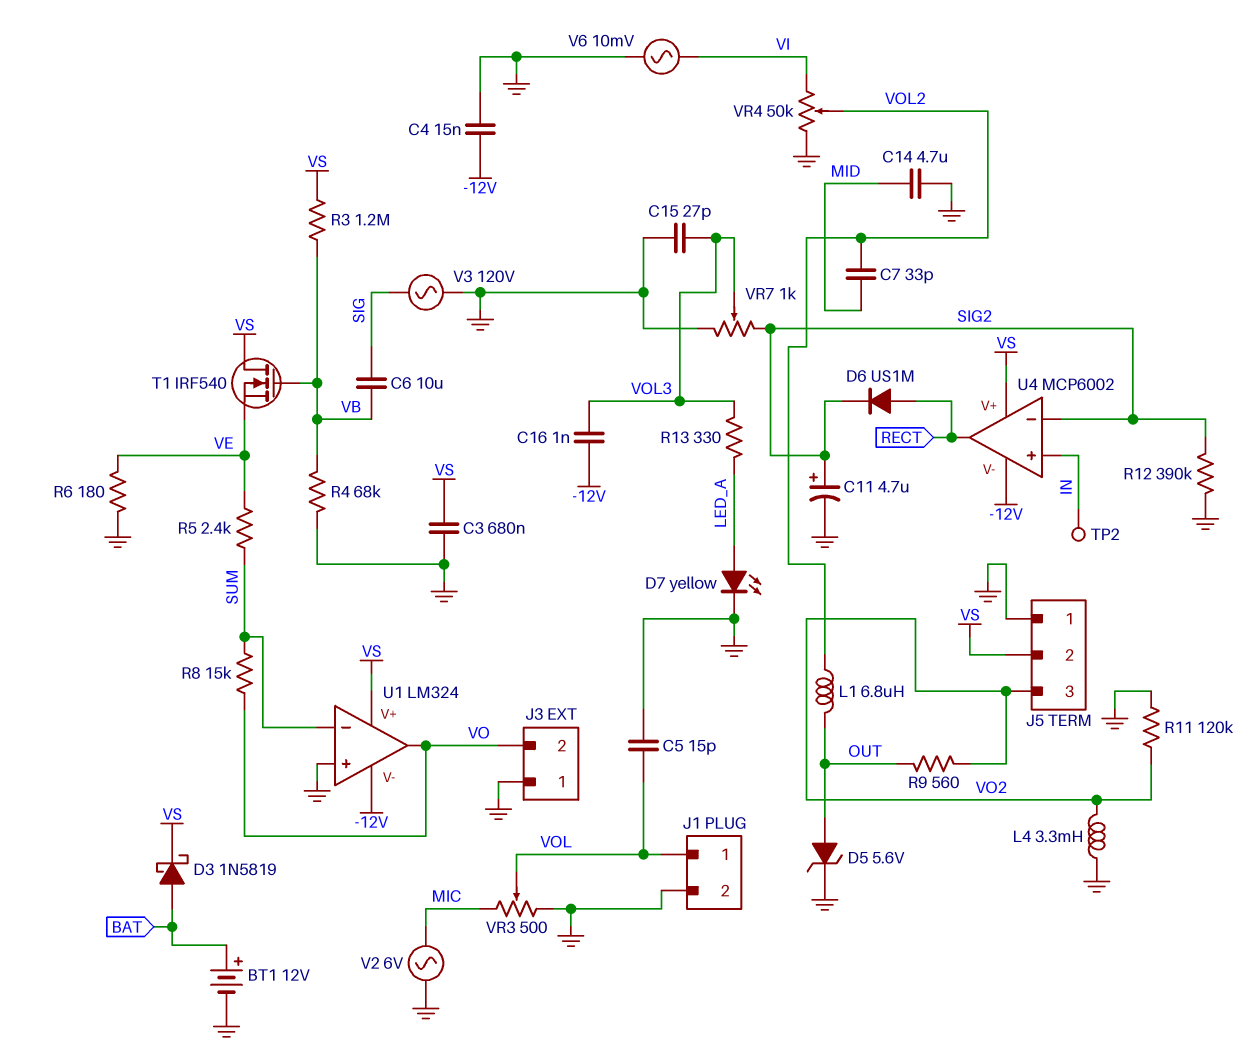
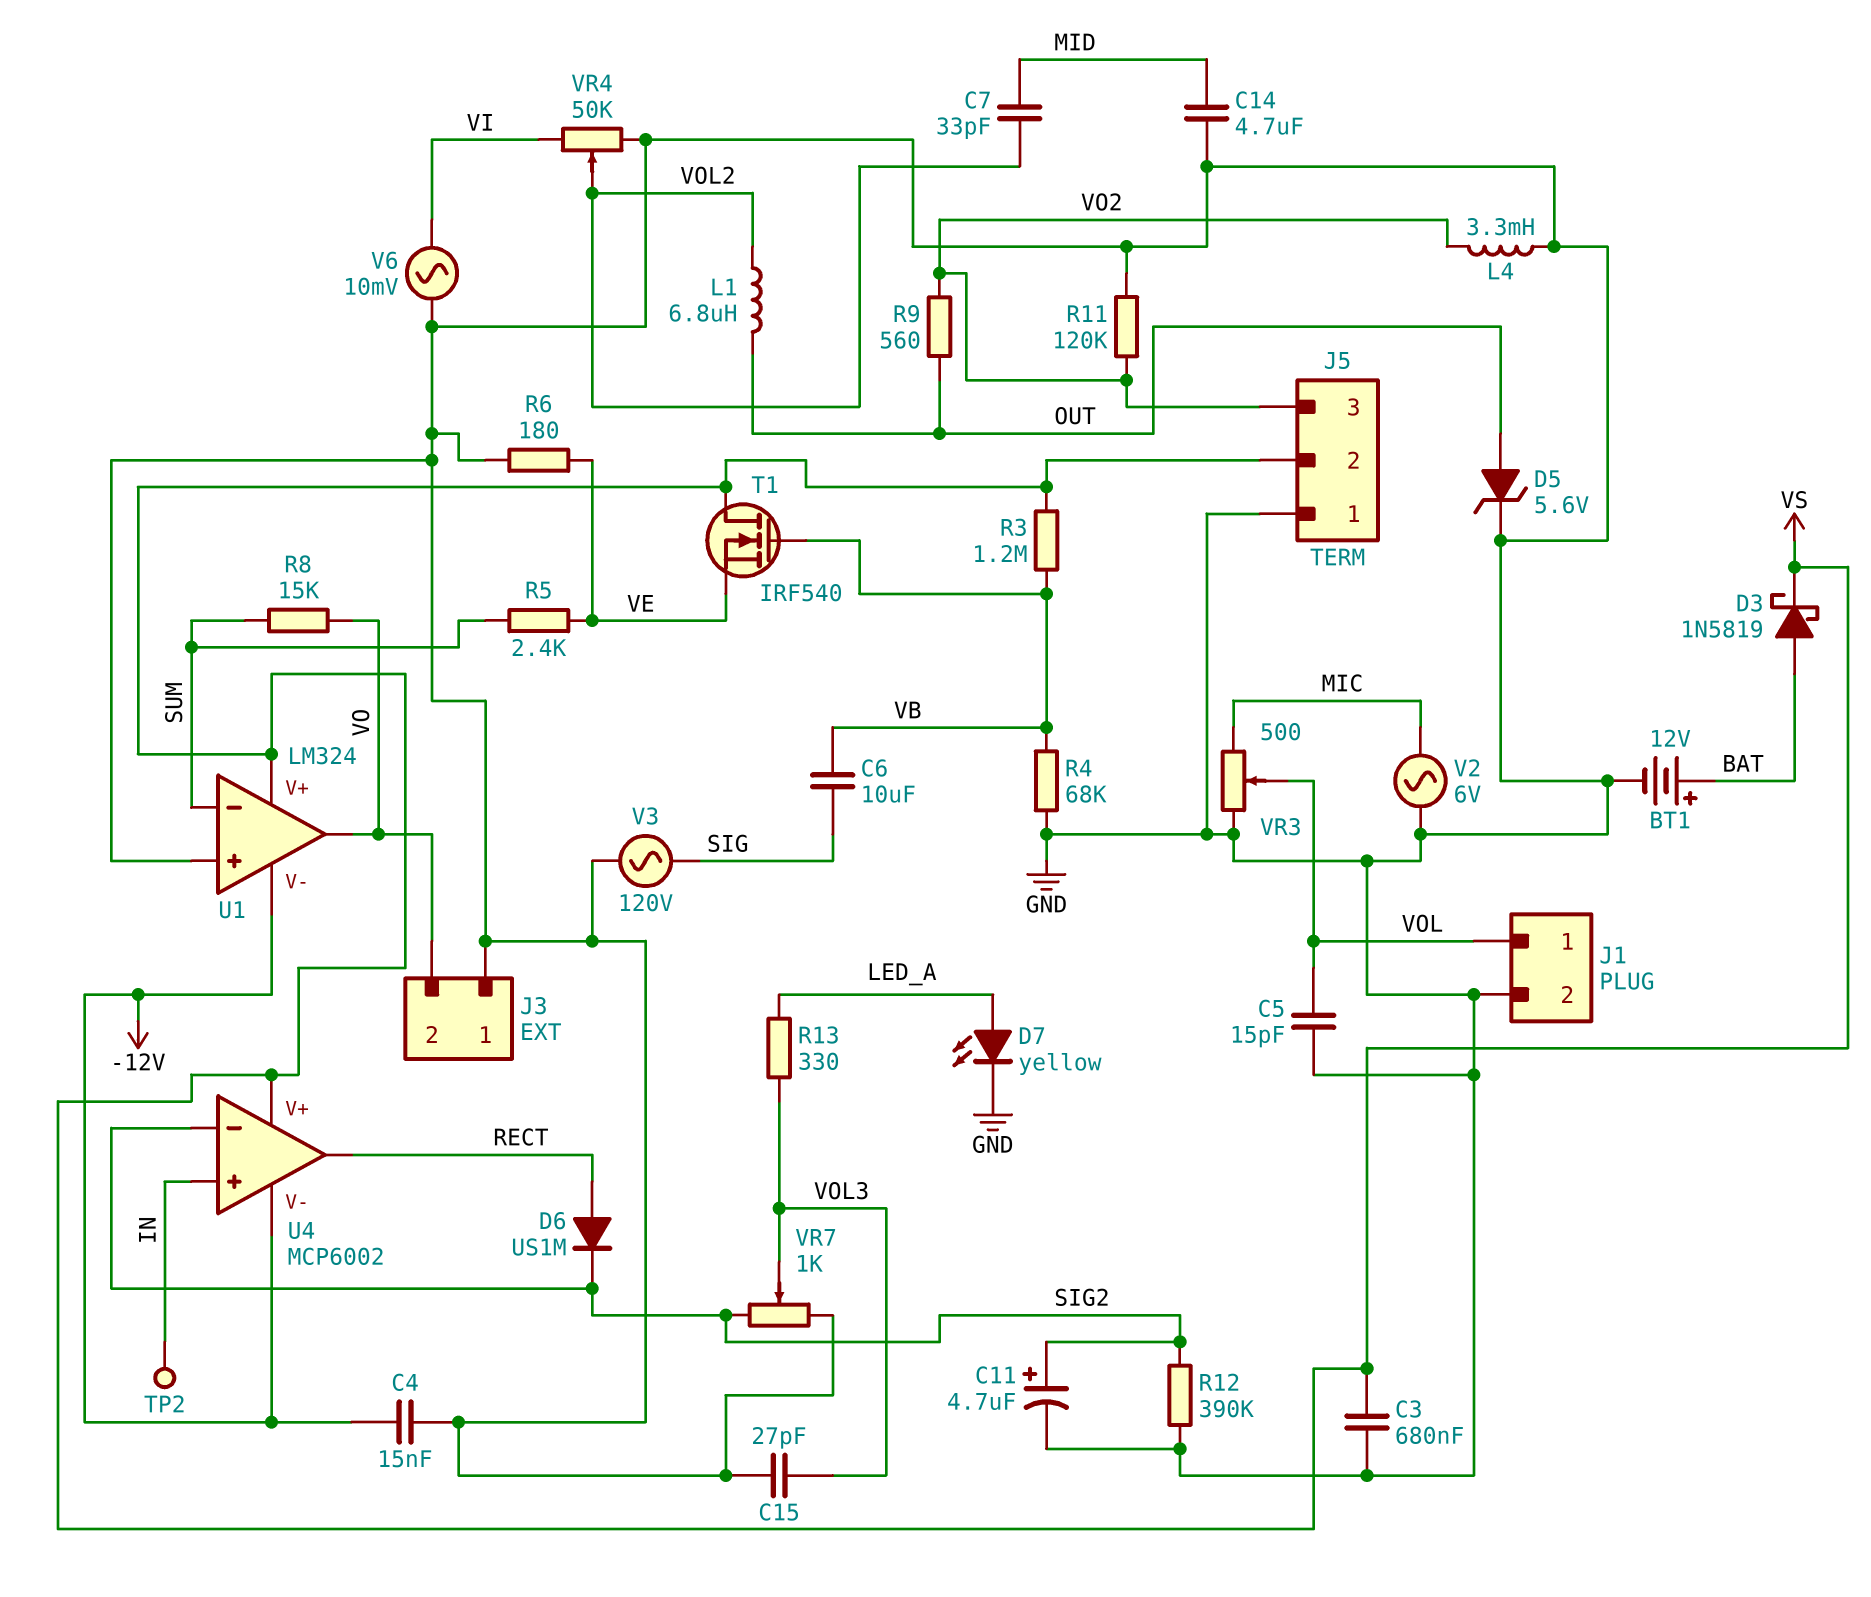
C16: 1nF (-12V, VOL3) -> none

